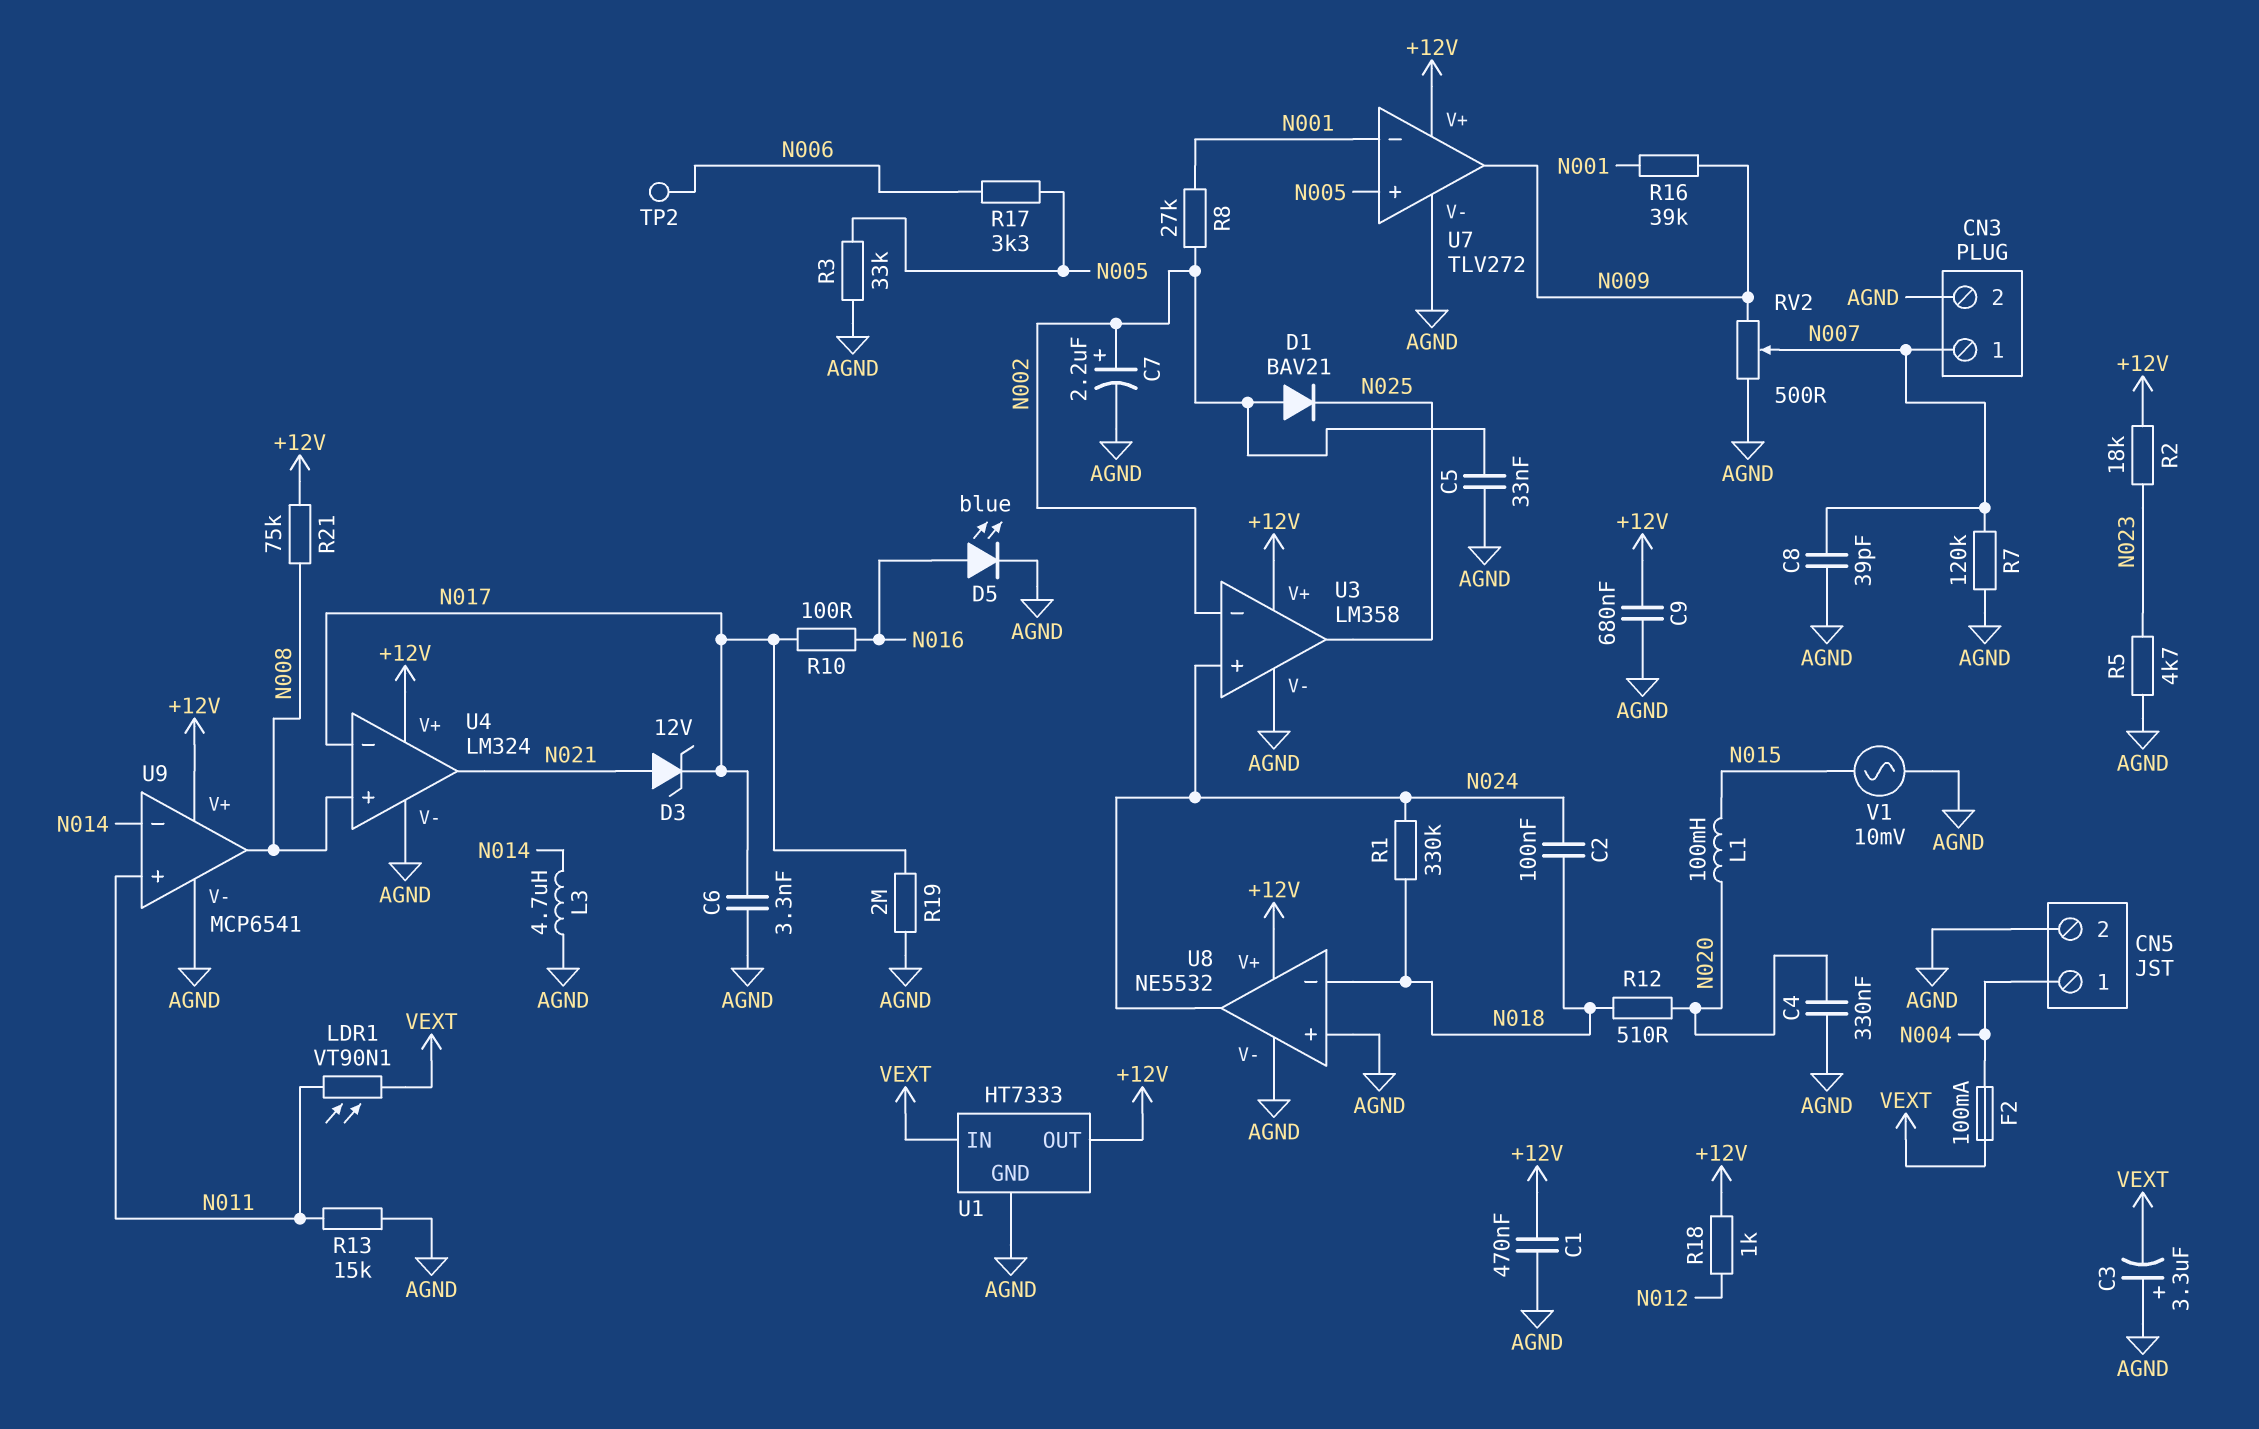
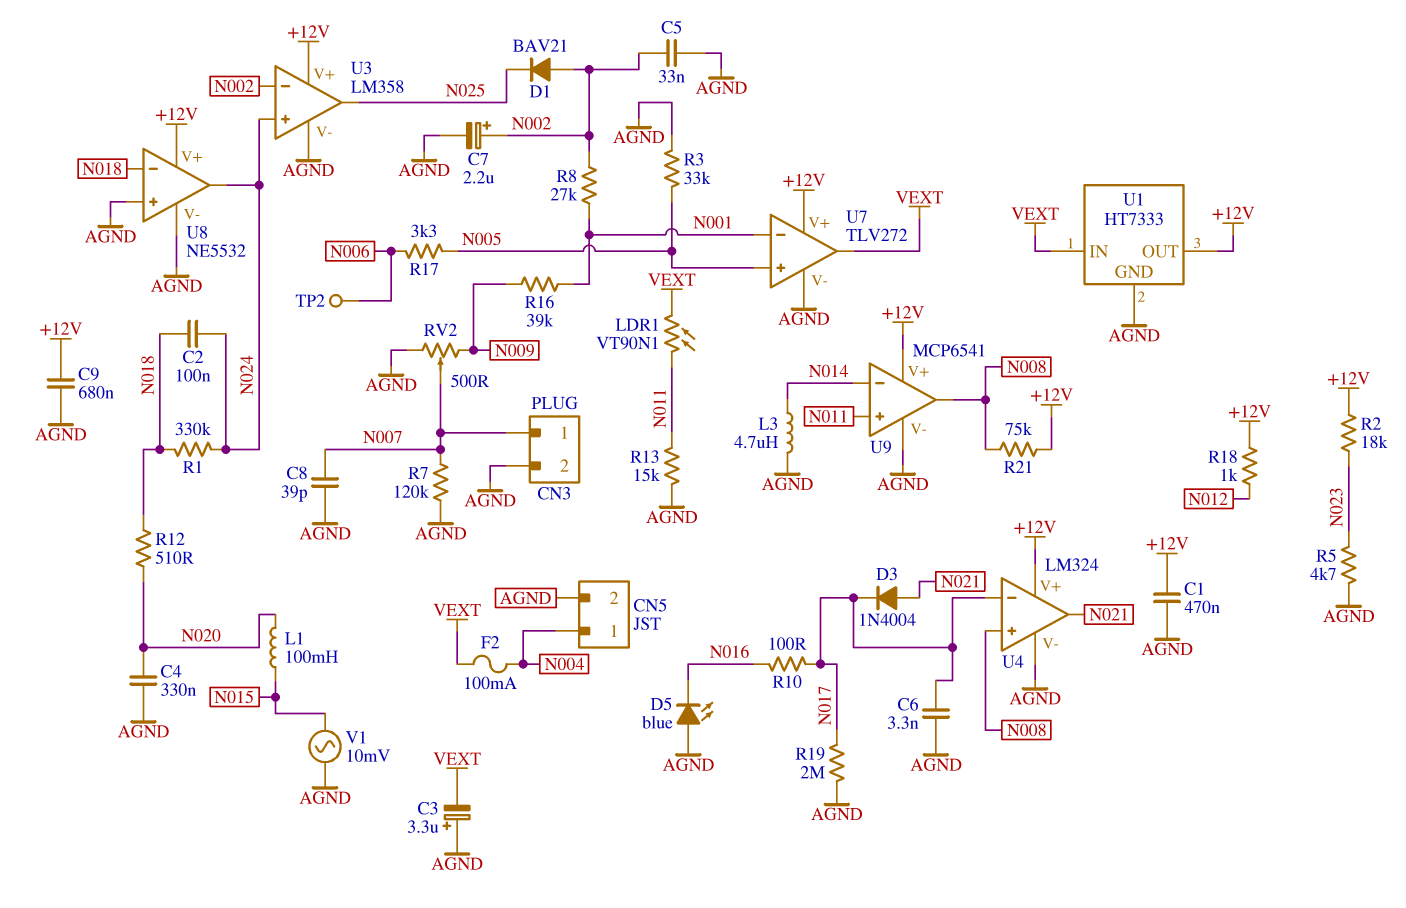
D3: zener 12V (A N021, K N017) -> diode 1N4004 (A N021, K N017)
D5: LED blue (A N016, K AGND) -> LED blue (A AGND, K N016)
U7 pin out: N009 -> VEXT

